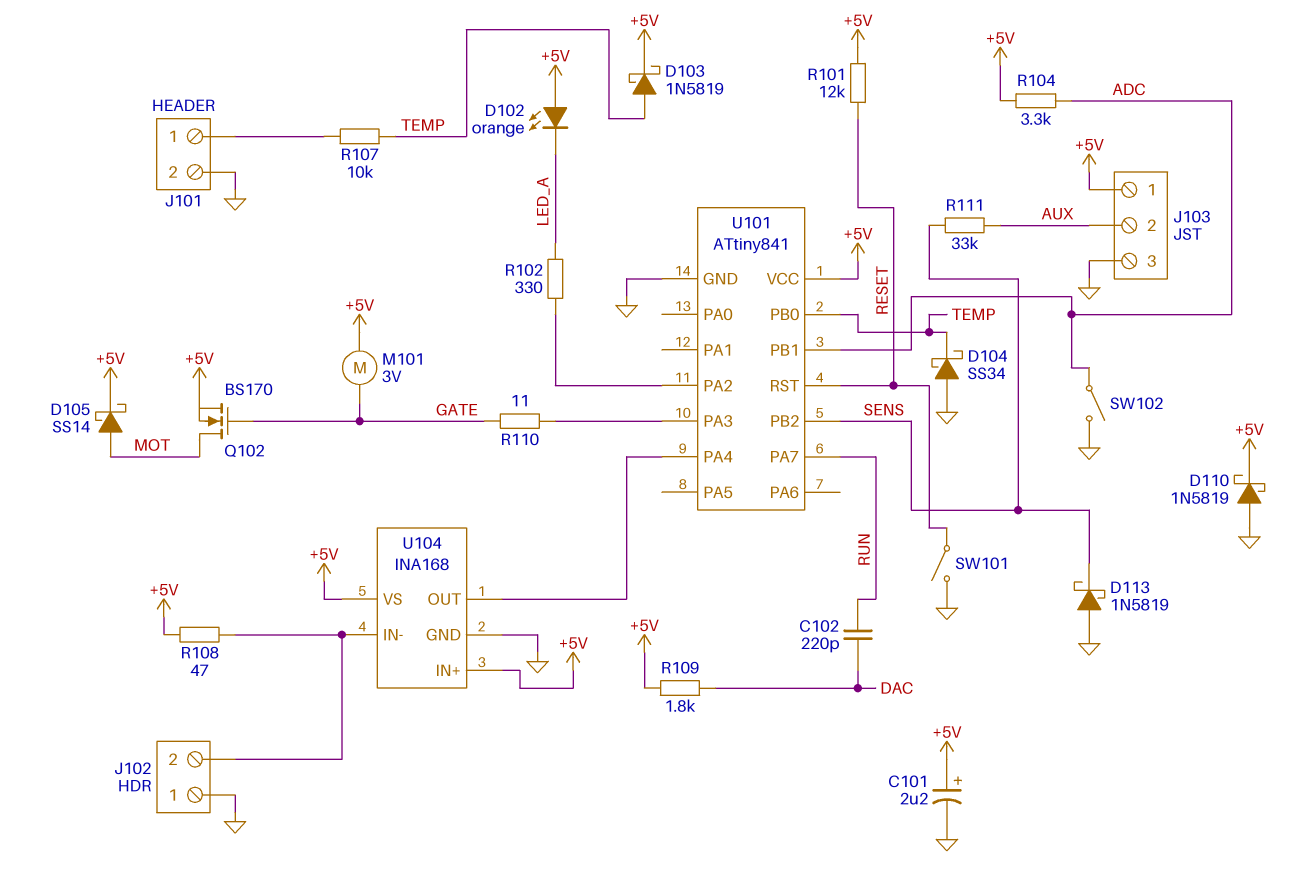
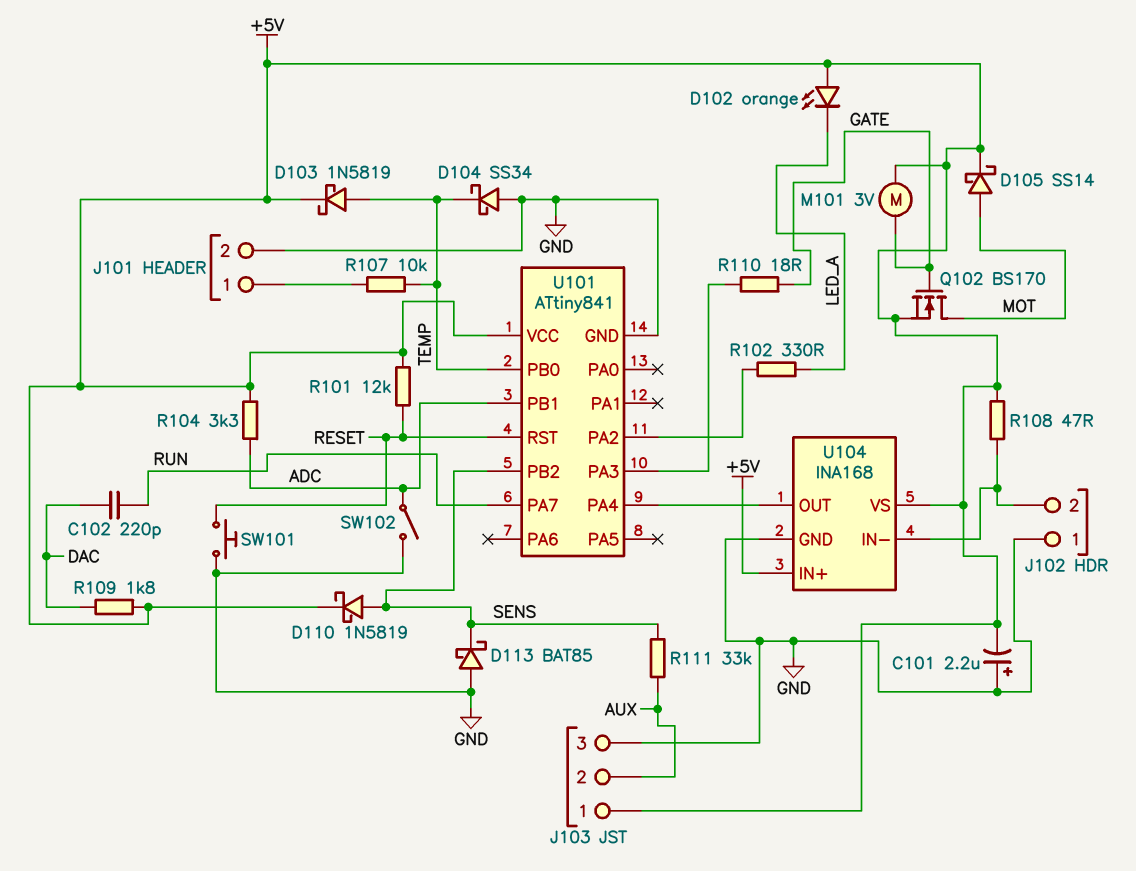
C101: 2.2uF (plus +5V, minus GND) -> 2.2uF (plus GND, minus +5V)
D110: schottky 1N5819 (A GND, K +5V) -> schottky 1N5819 (A SENS, K +5V)
D113: schottky 1N5819 (A GND, K SENS) -> schottky BAT85 (A GND, K SENS)
R110: 11 (GATE, U101/PA3) -> 18 (GATE, U101/PA3)
SW101: switch (GND, RESET) -> button (GND, RESET)

